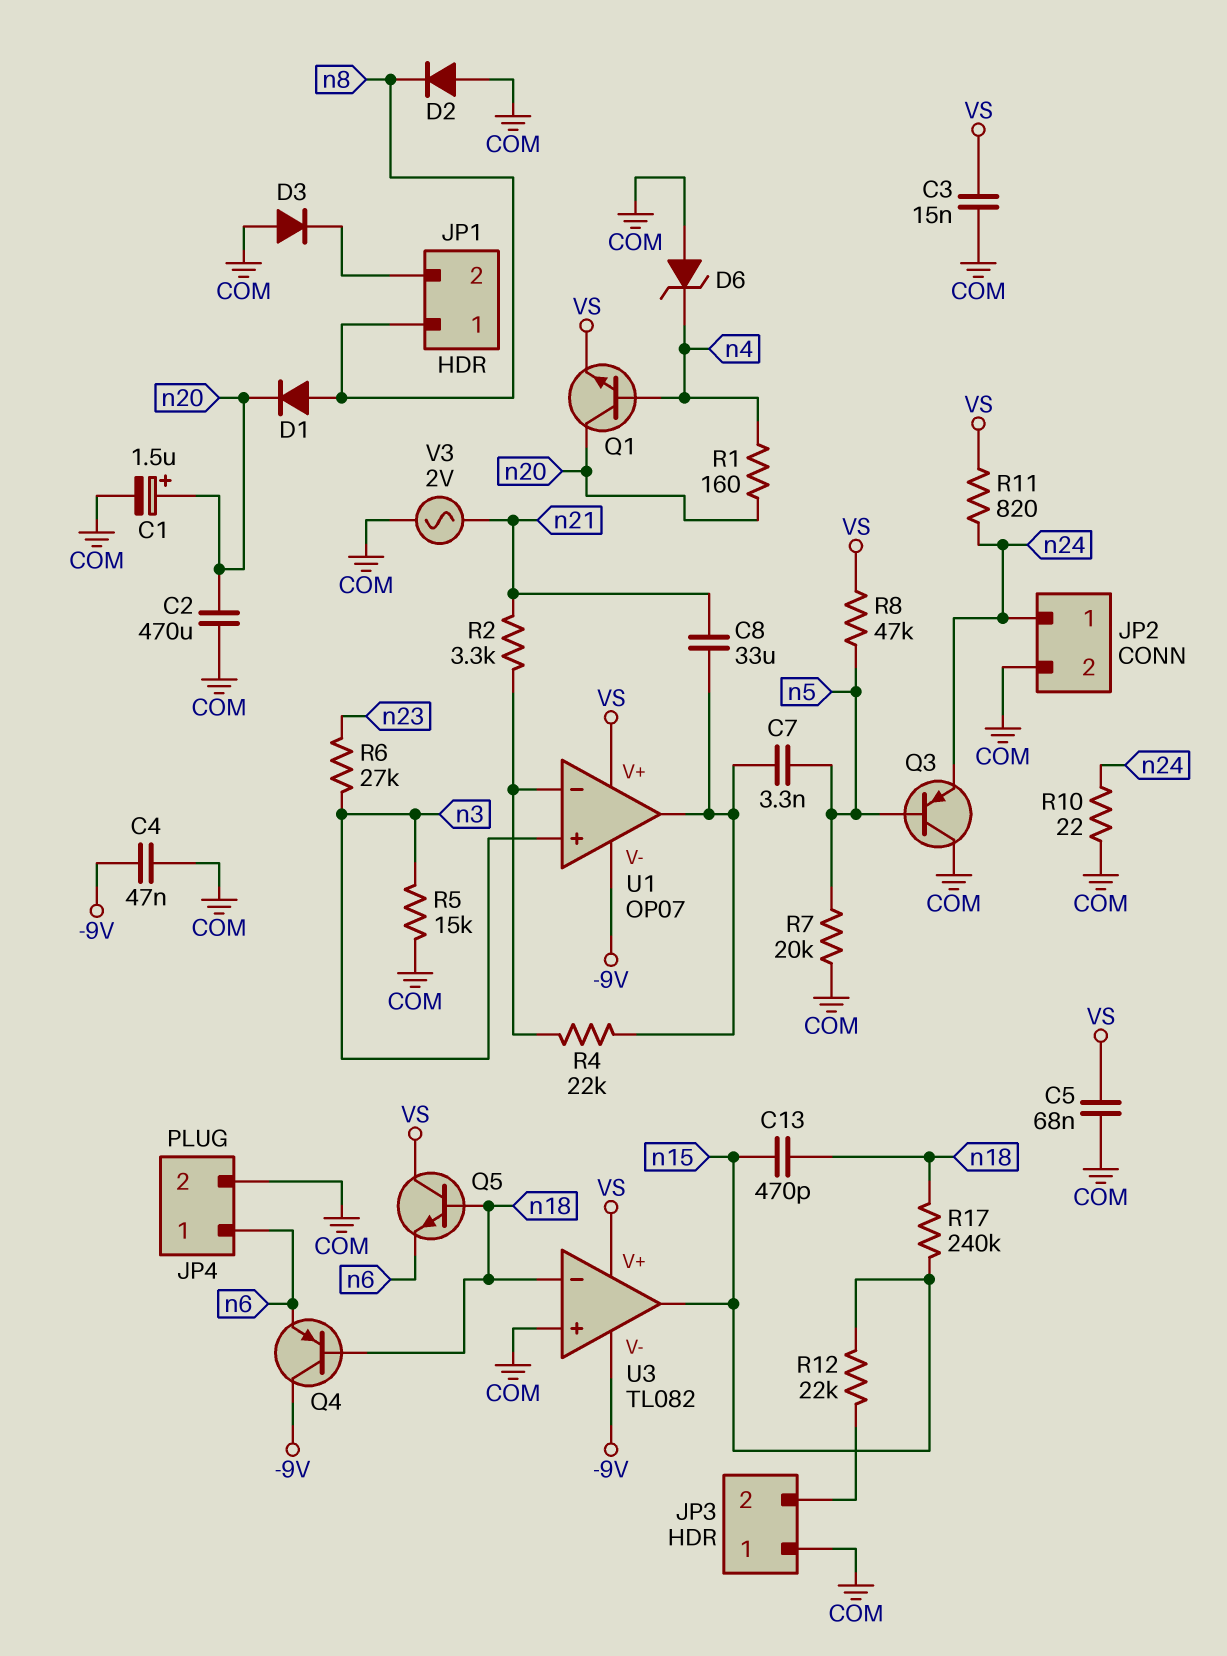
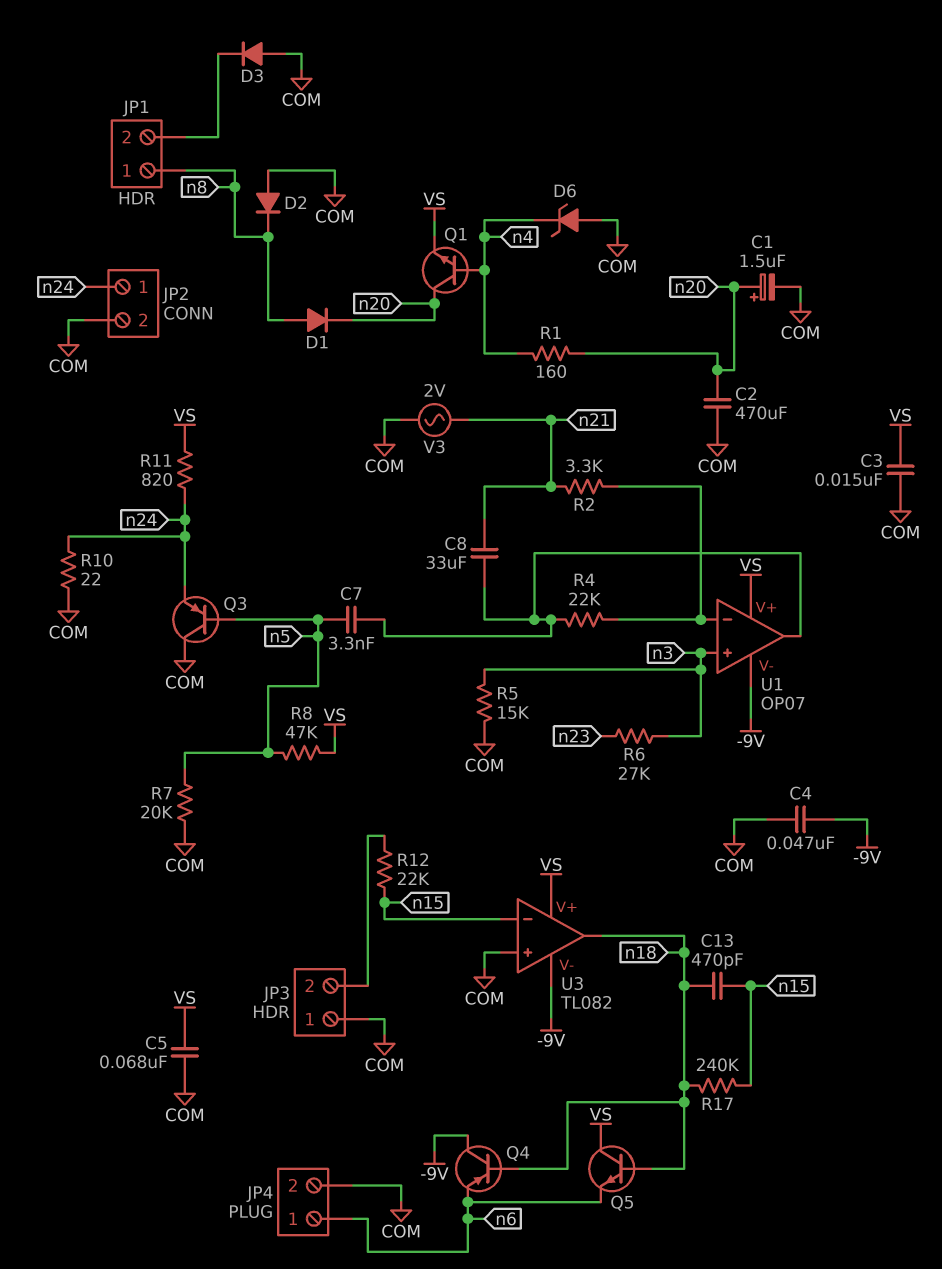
U3 pin in-: n18 -> n15
U3 pin out: n15 -> n18

